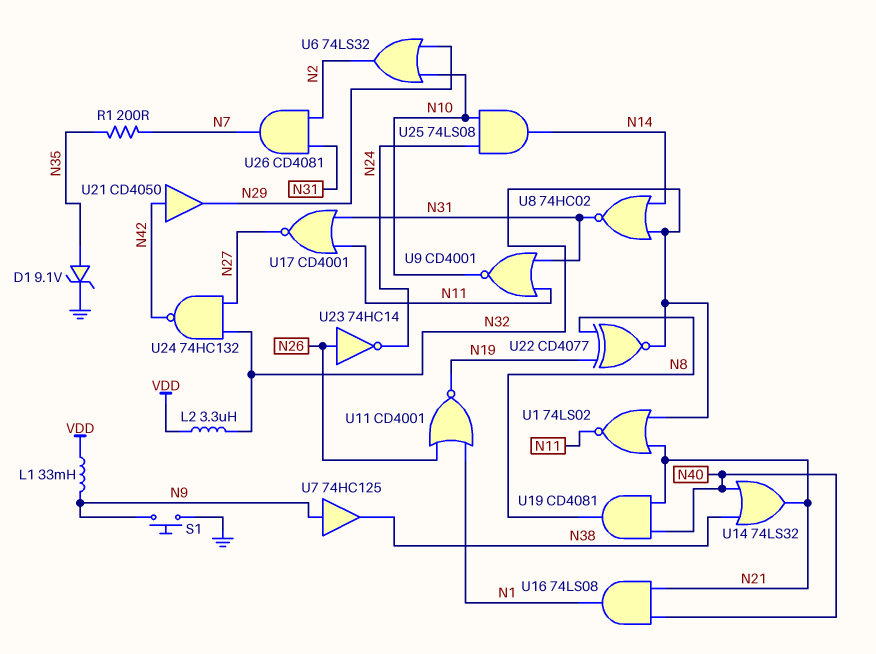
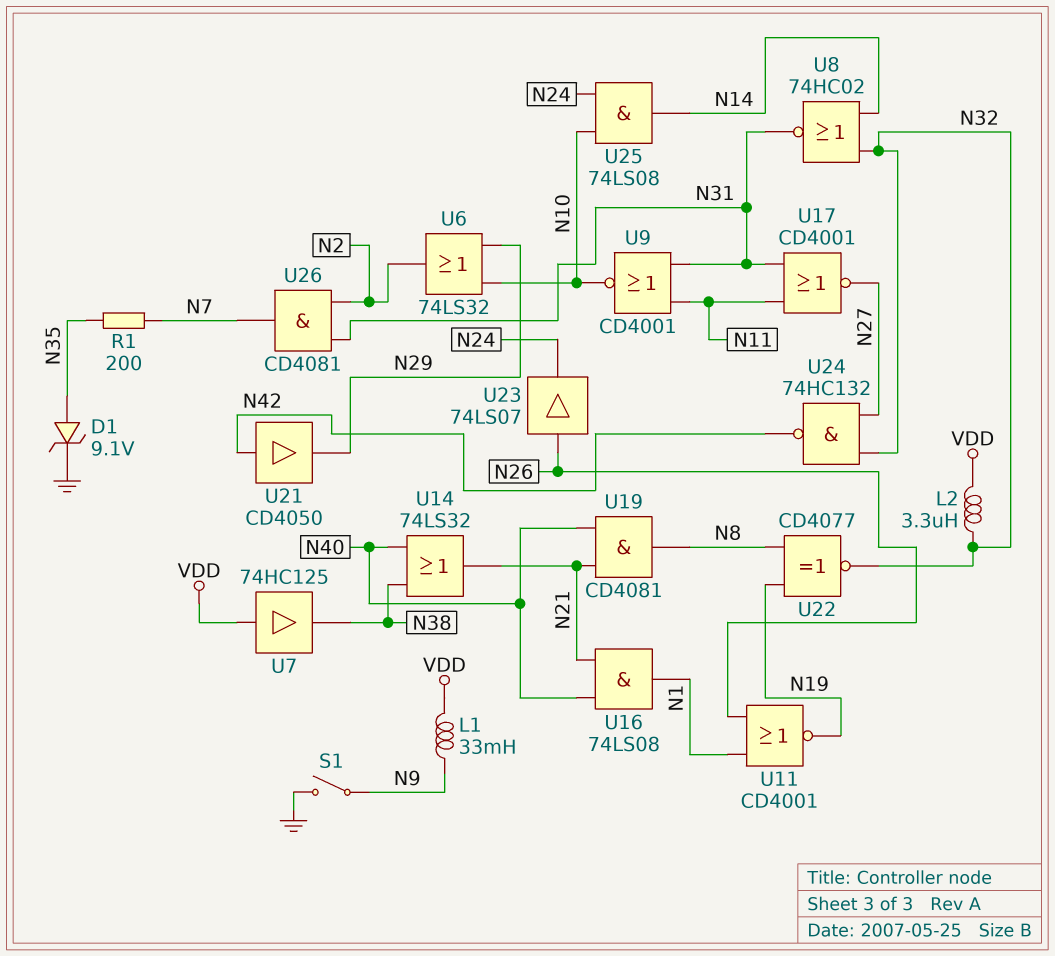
S1: button (GND, N9) -> switch (GND, N9)
U1: NOR 74LS02 (in N21, in N32, out N11) -> none
U7: buffer 74HC125 (in N9, out N38) -> buffer 74HC125 (in VDD, out N38)
U23: NOT 74HC14 (in N26, out N24) -> buffer 74LS07 (in N26, out N24)

